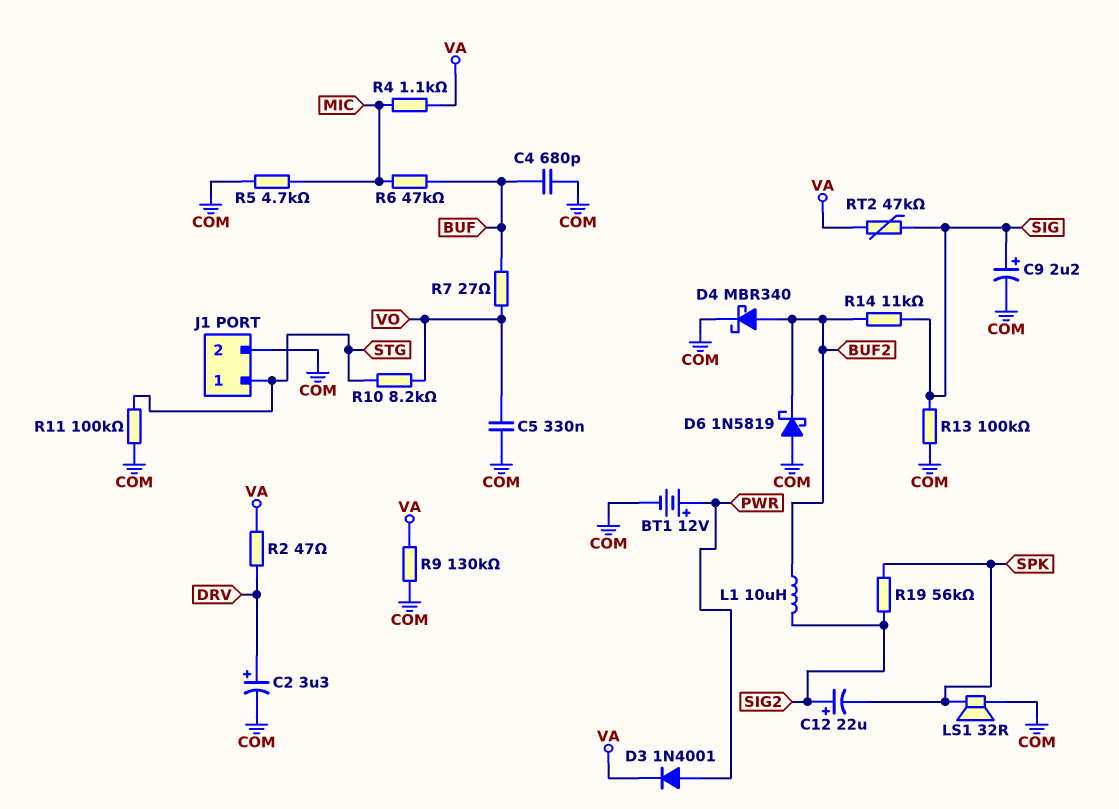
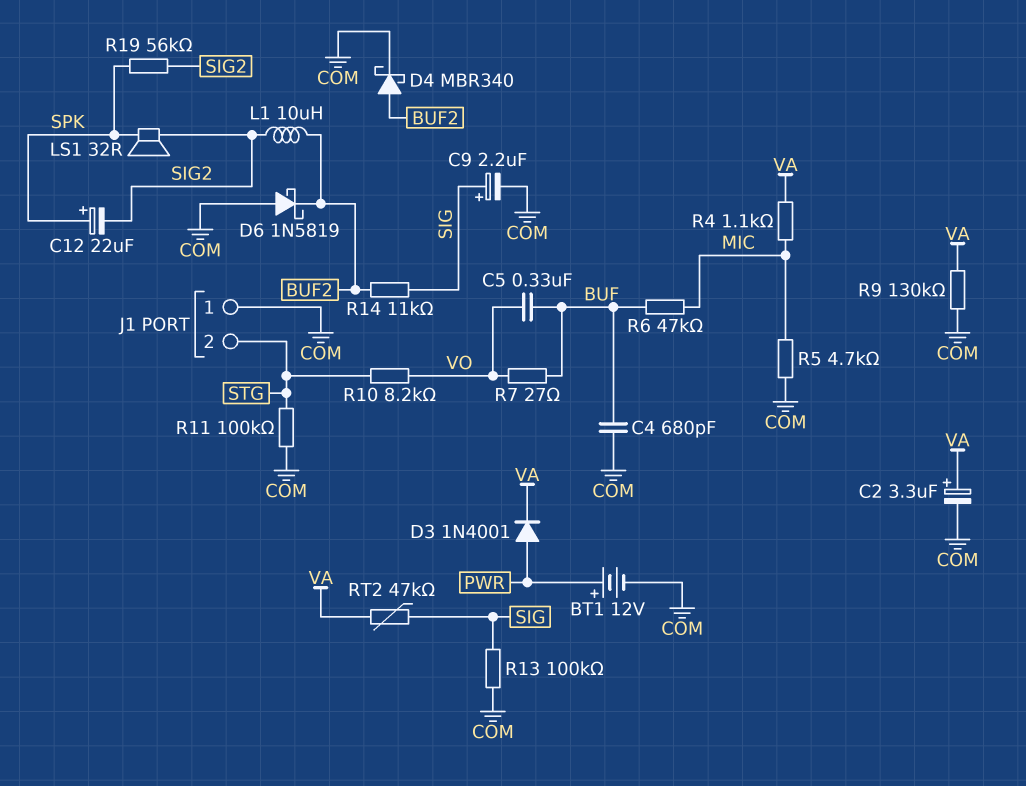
C2: 3.3uF (plus DRV, minus COM) -> 3.3uF (plus VA, minus COM)
C5: 330nF (COM, VO) -> 330nF (BUF, VO)
C12: 22uF (plus SIG2, minus SPK) -> 22uF (plus SPK, minus SIG2)
J1 pin 1: STG -> COM
J1 pin 2: COM -> STG
LS1: speaker 32R (COM, SPK) -> speaker 32R (SIG2, SPK)
R2: 47 (DRV, VA) -> none

